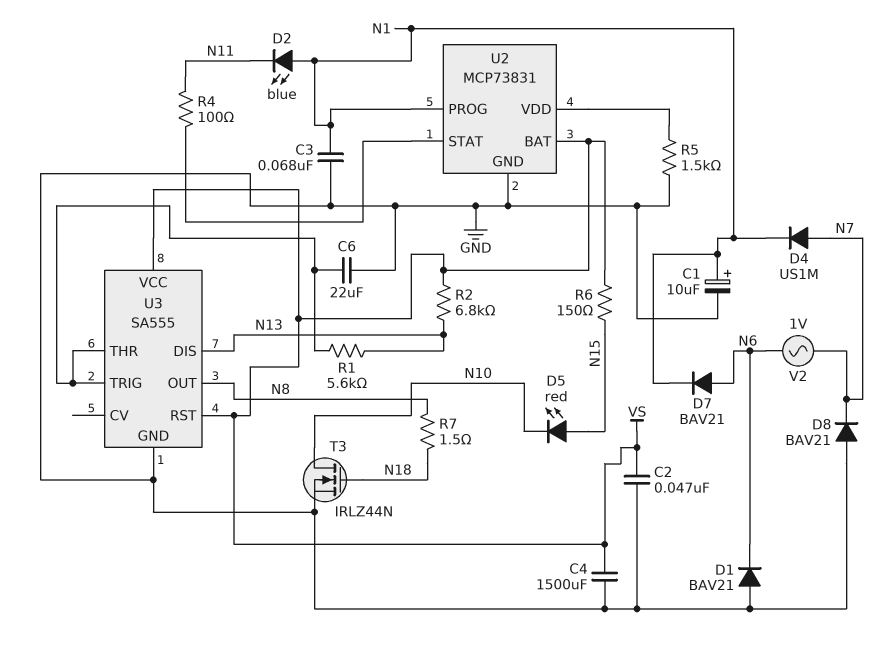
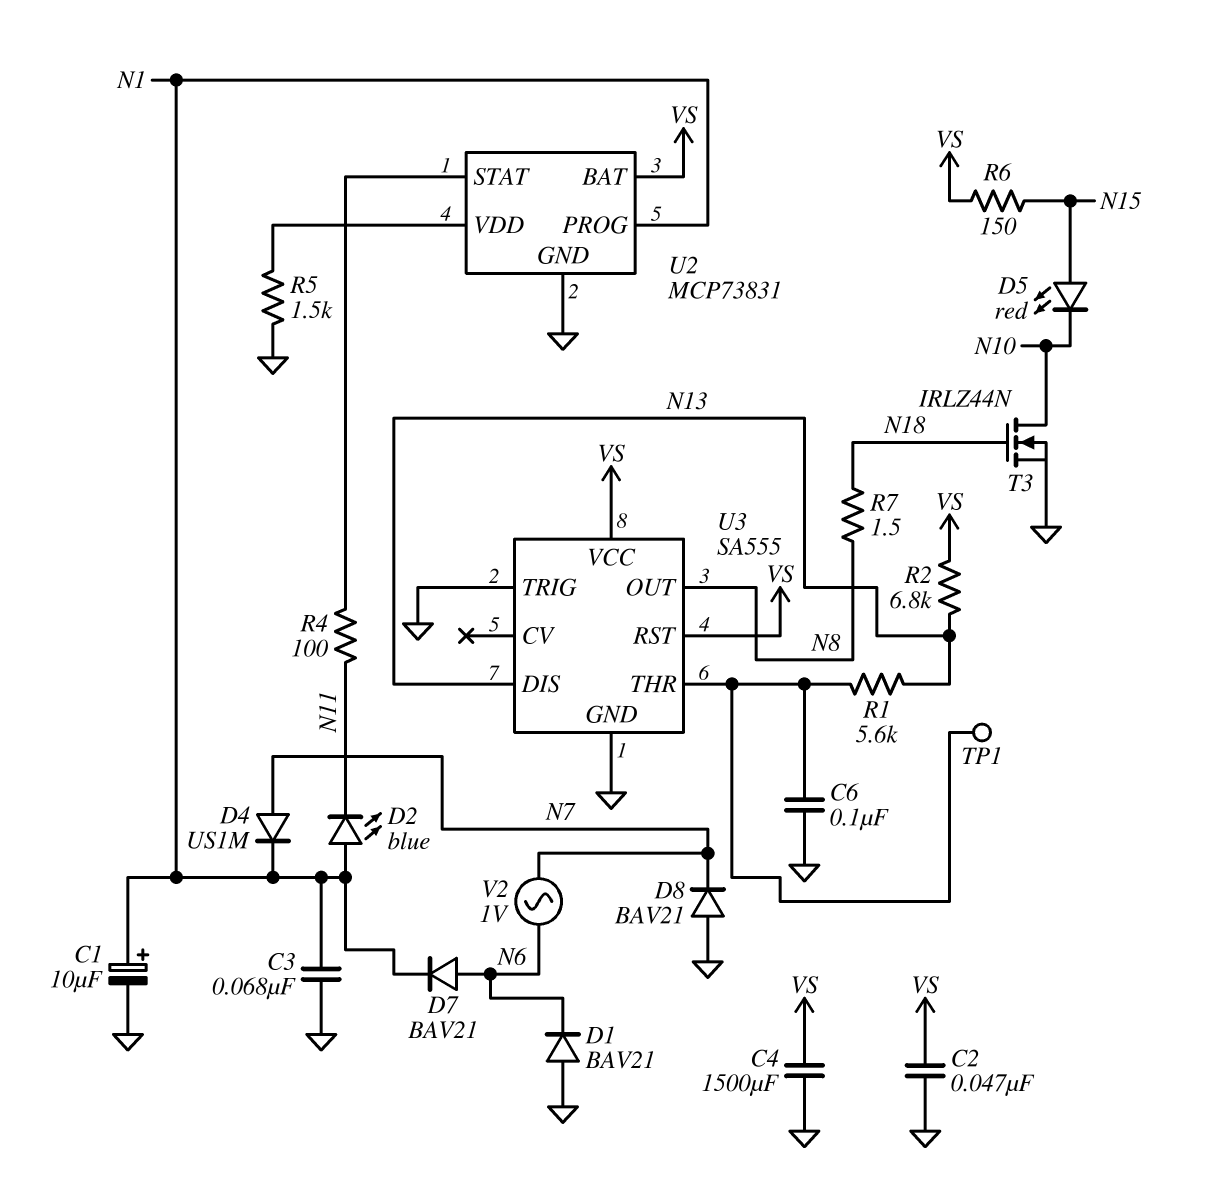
C6: 22uF (GND, U3/THR) -> 100nF (GND, U3/THR)
TP1: none -> test point (U3/THR)
U3 pin TRIG: U3/THR -> GND

